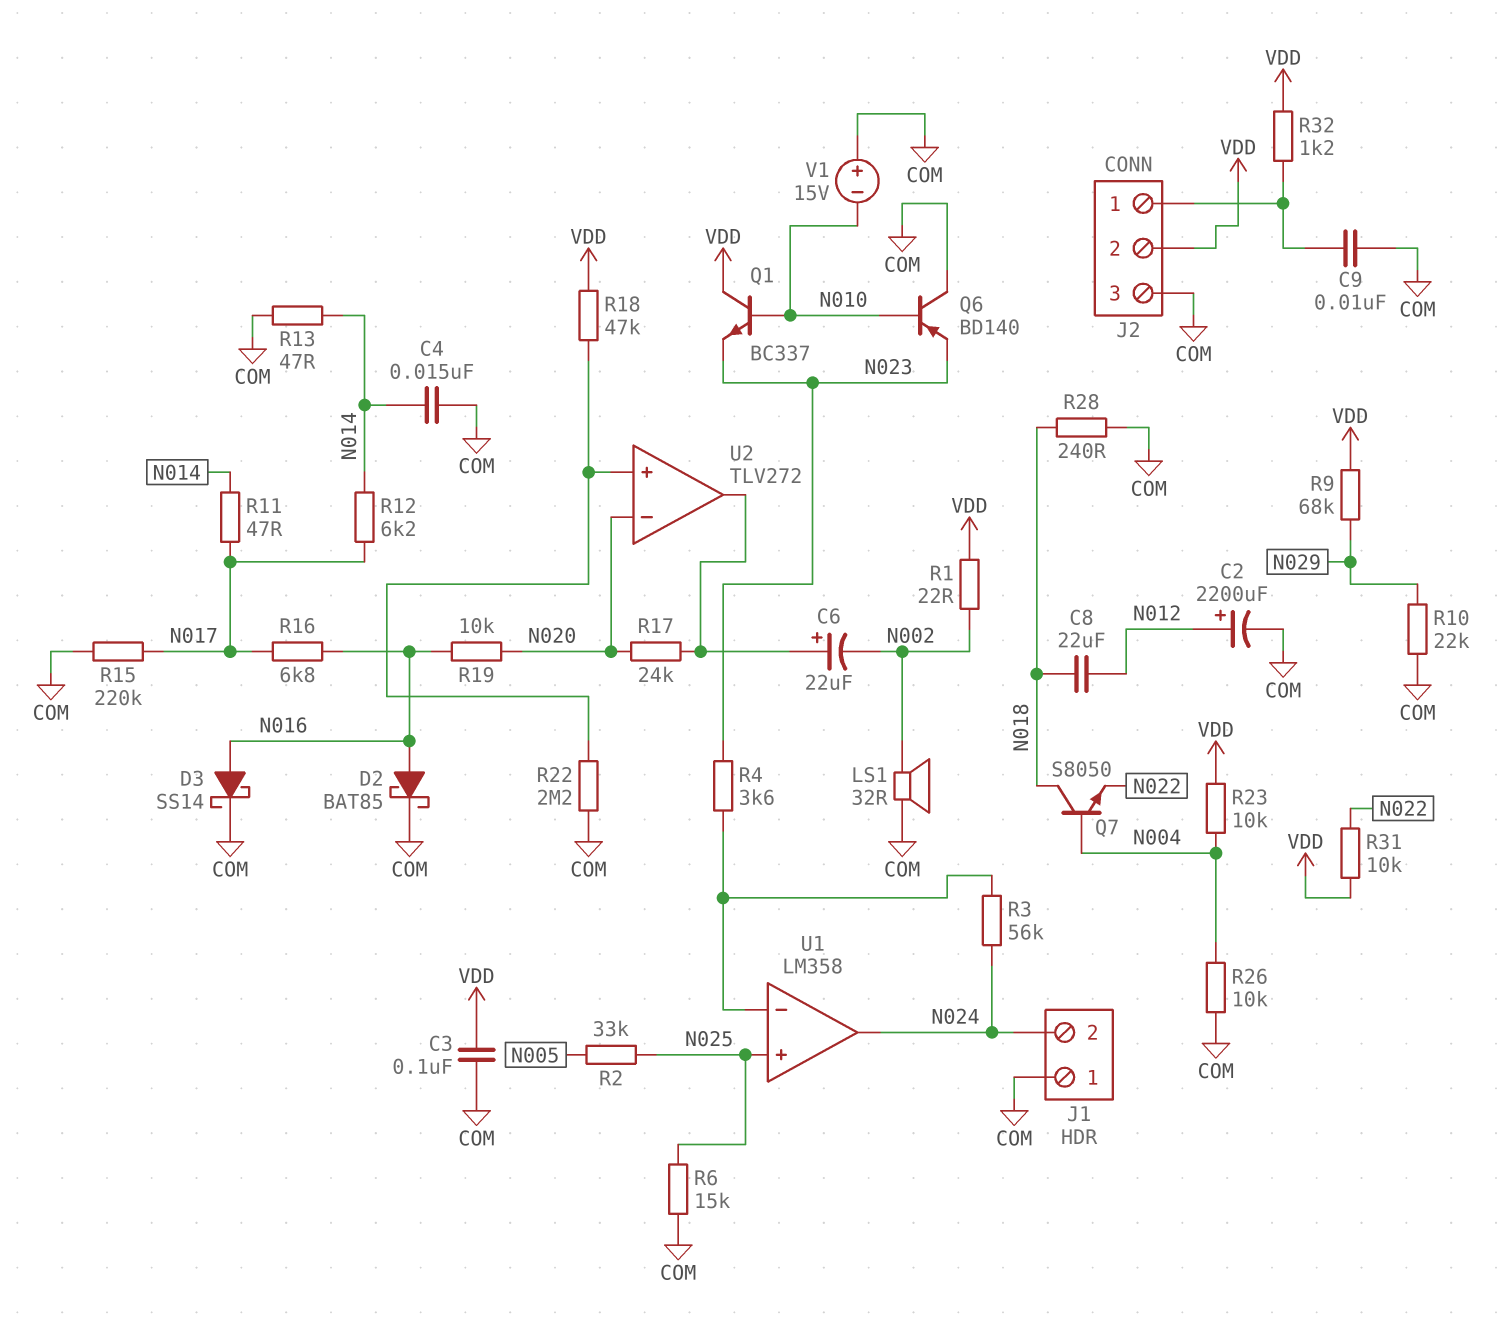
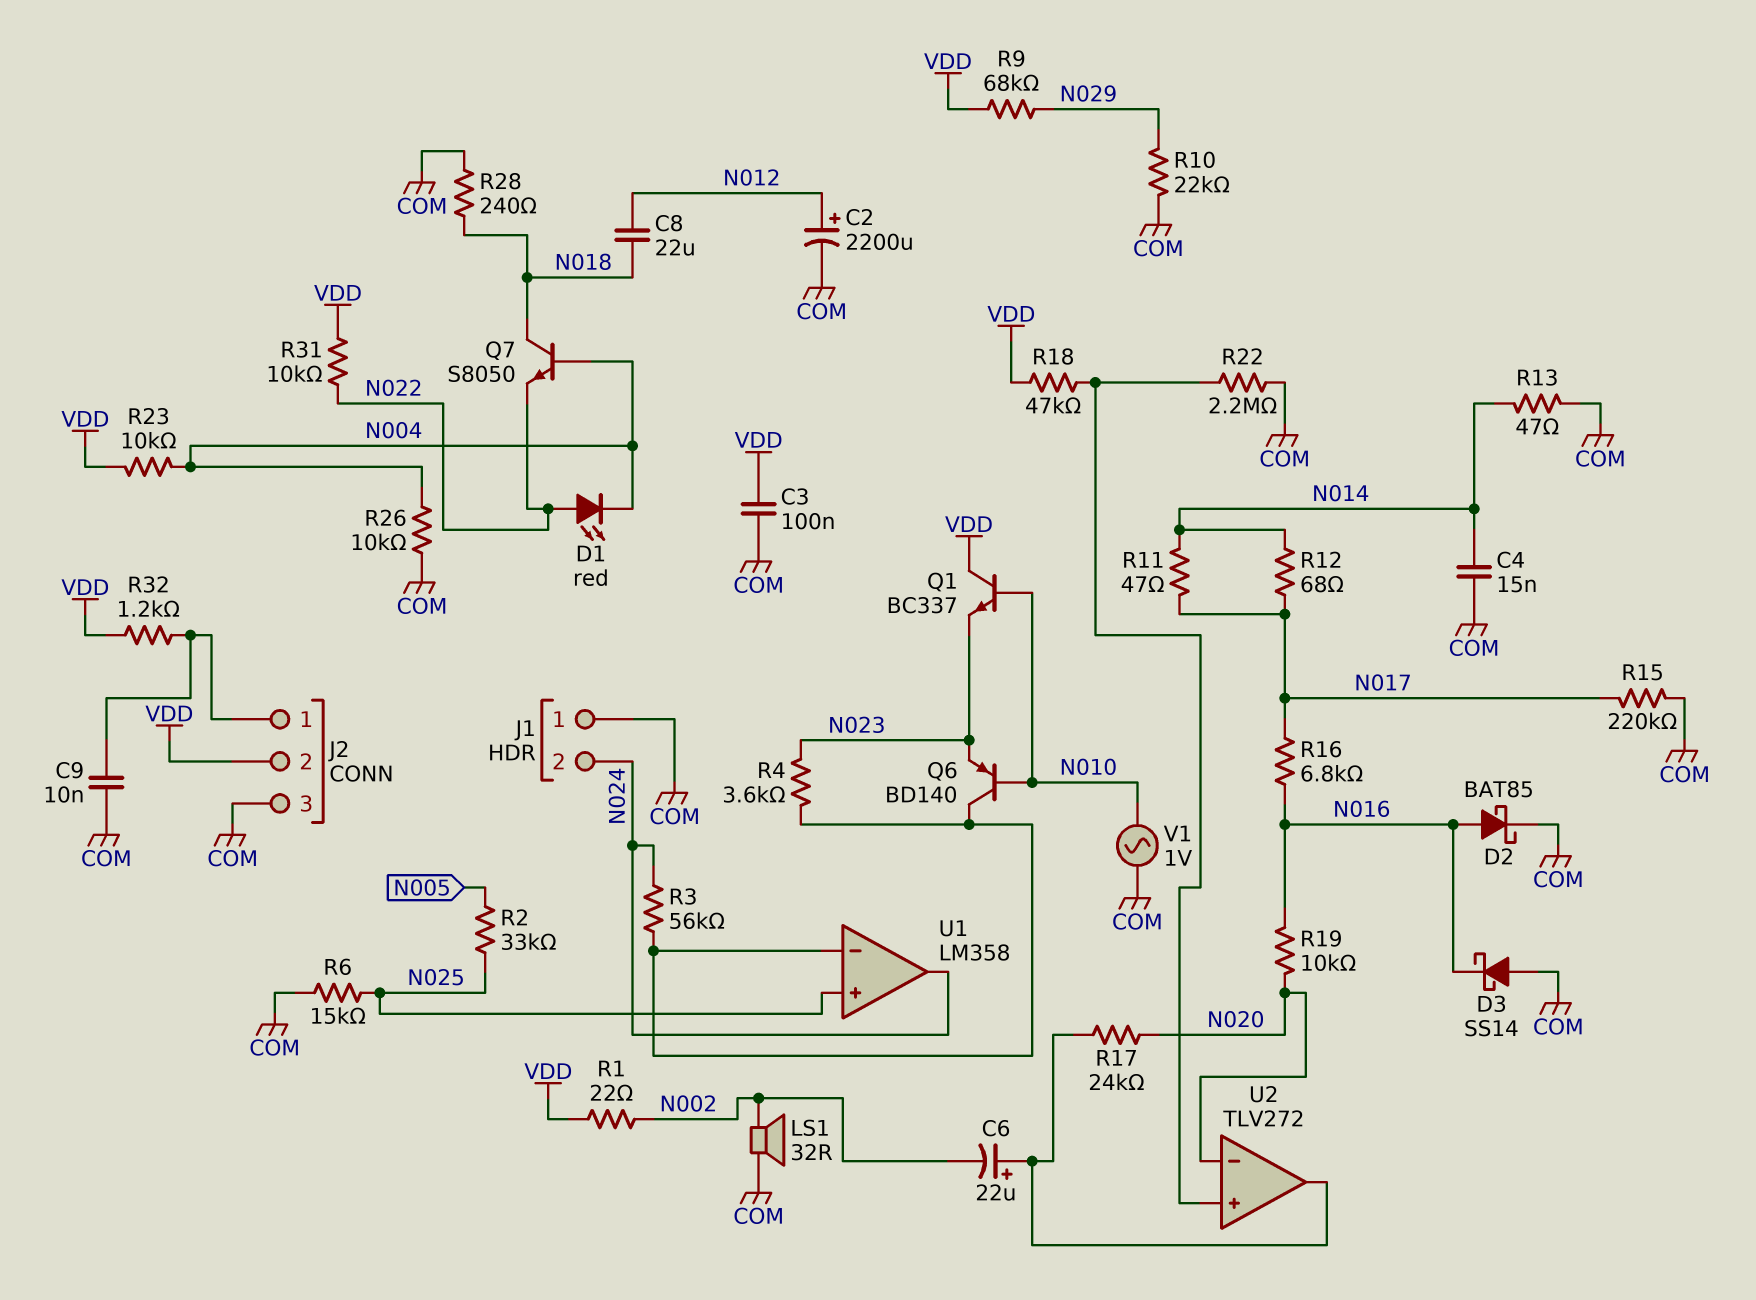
D1: none -> LED red (A N022, K N004)
D3: schottky SS14 (A N016, K COM) -> schottky SS14 (A COM, K N016)
Q6: PNP BD140 (B N010, C COM, E N023) -> PNP BD140 (B N010, C U1/in-, E N023)
R12: 6.2k (N014, N017) -> 68 (N014, N017)
V1: 15V (plus COM, minus N010) -> AC 1V (COM, N010)

